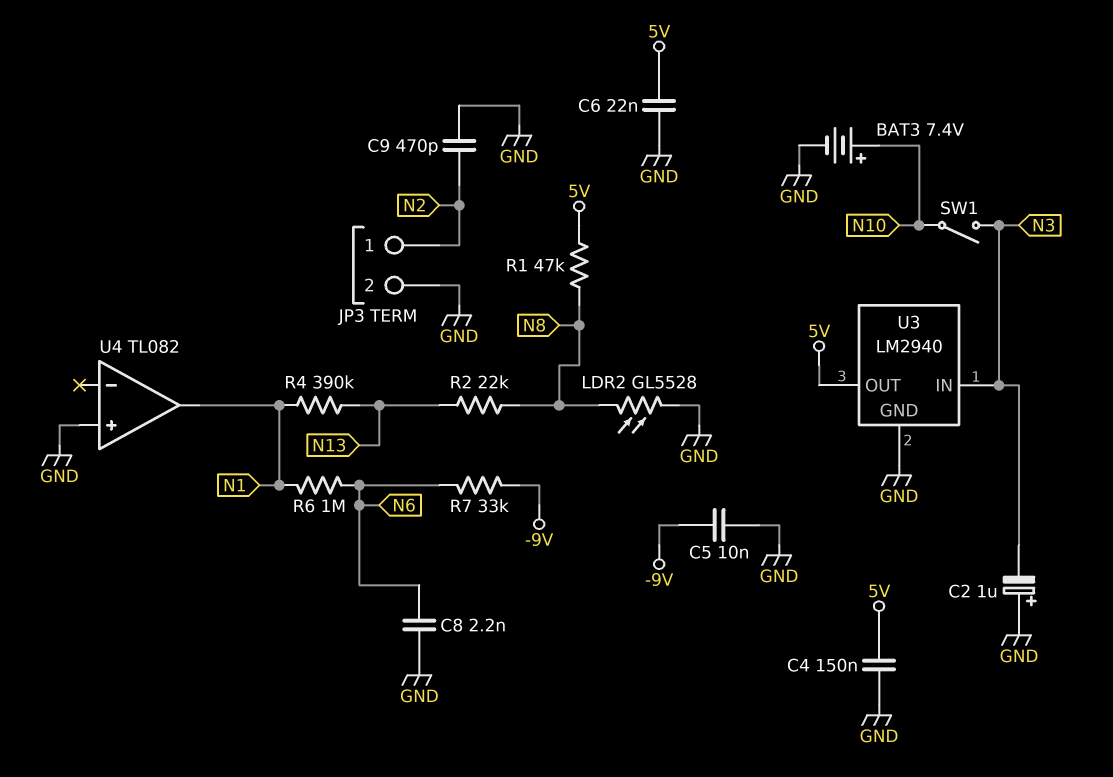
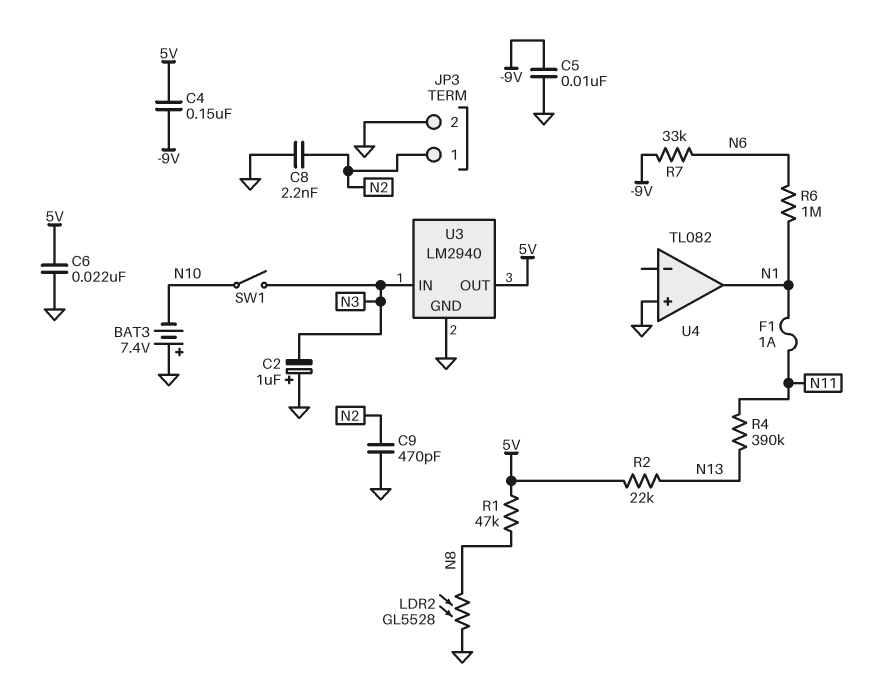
BAT3: 7.4V (plus N10, minus GND) -> 7.4V (plus GND, minus N10)
C4: 150nF (5V, GND) -> 150nF (-9V, 5V)
C8: 2.2nF (GND, N6) -> 2.2nF (GND, N2)
F1: none -> 1A (N1, N11)
R2: 22k (N8, N13) -> 22k (5V, N13)
R4: 390k (N1, N13) -> 390k (N11, N13)

